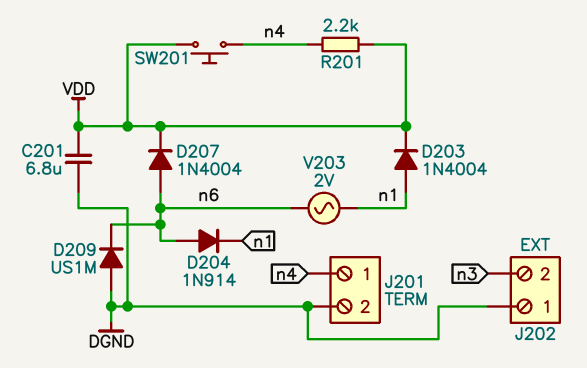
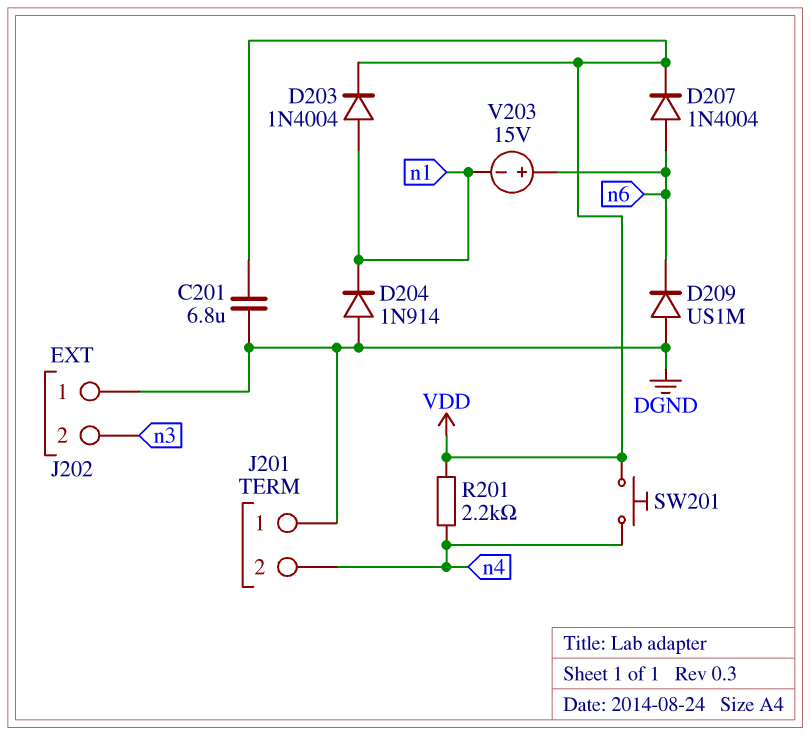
D204: diode 1N914 (A n6, K n1) -> diode 1N914 (A DGND, K n1)
J201 pin 1: n4 -> DGND
J201 pin 2: DGND -> n4
V203: AC 2V (n1, n6) -> 15V (plus n6, minus n1)

